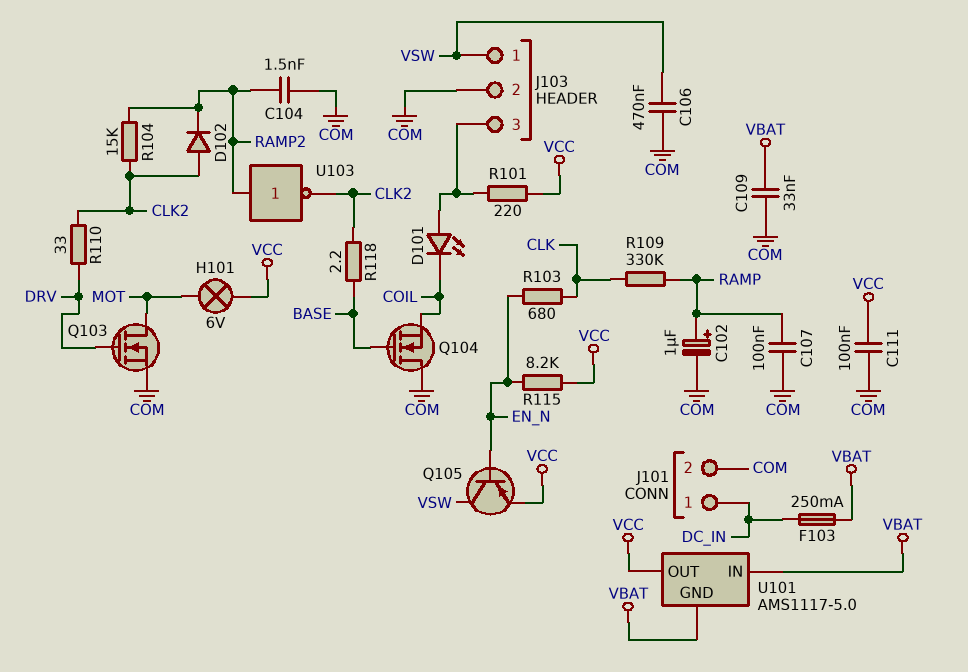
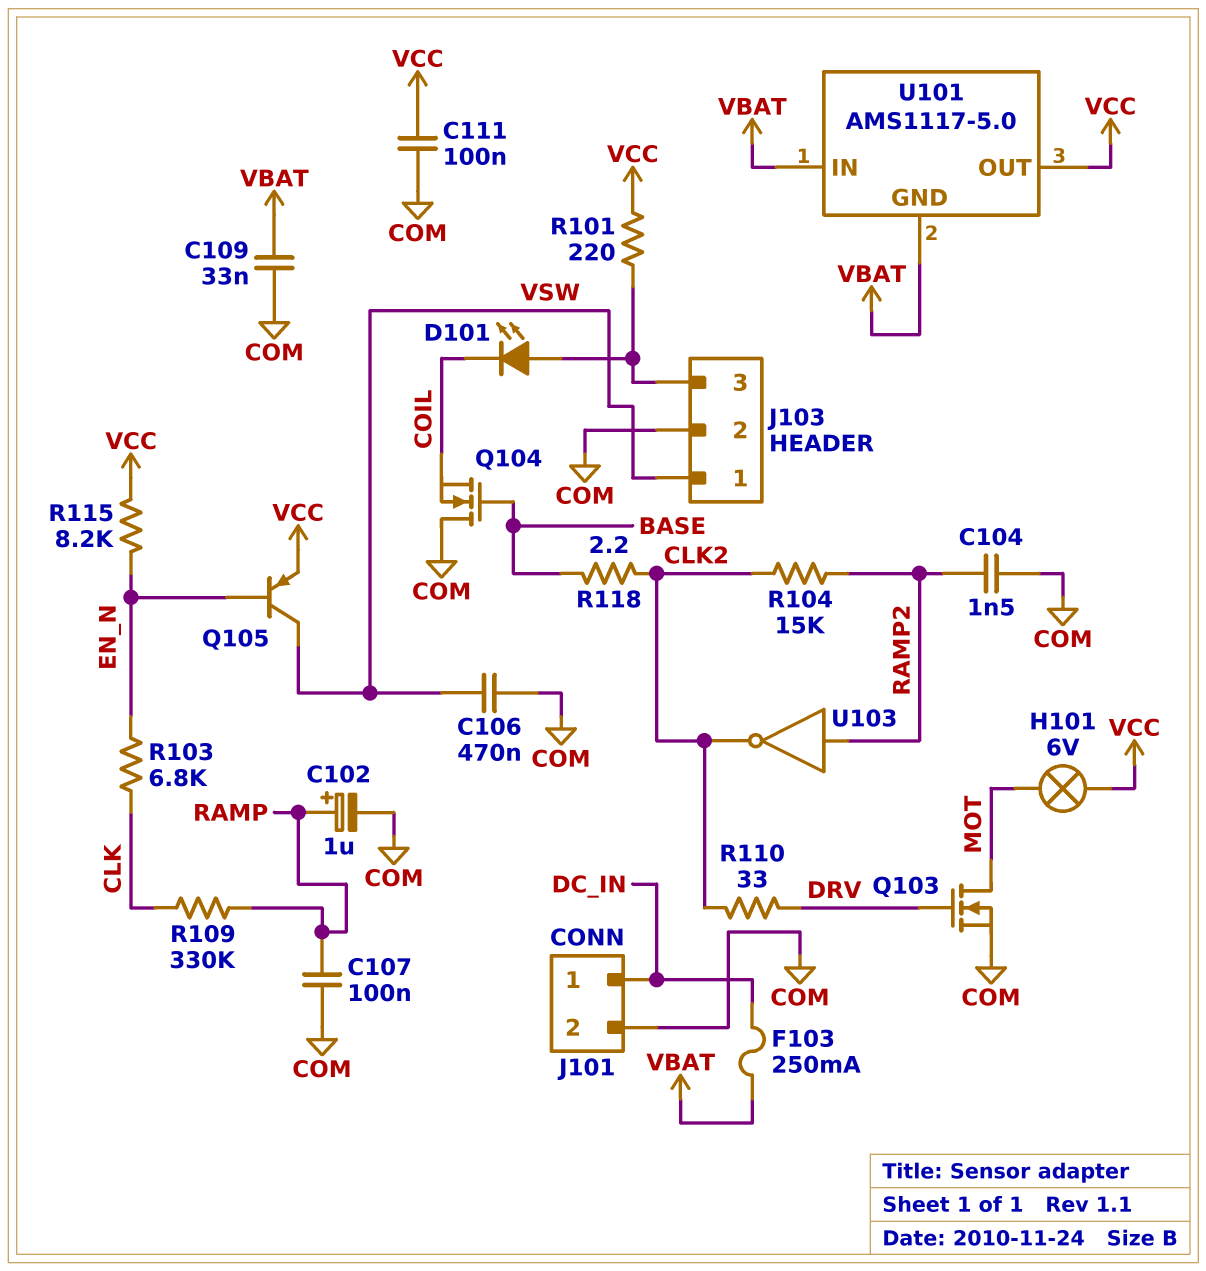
D102: diode (A CLK2, K RAMP2) -> none
R103: 680 (CLK, EN_N) -> 6.8k (CLK, EN_N)

